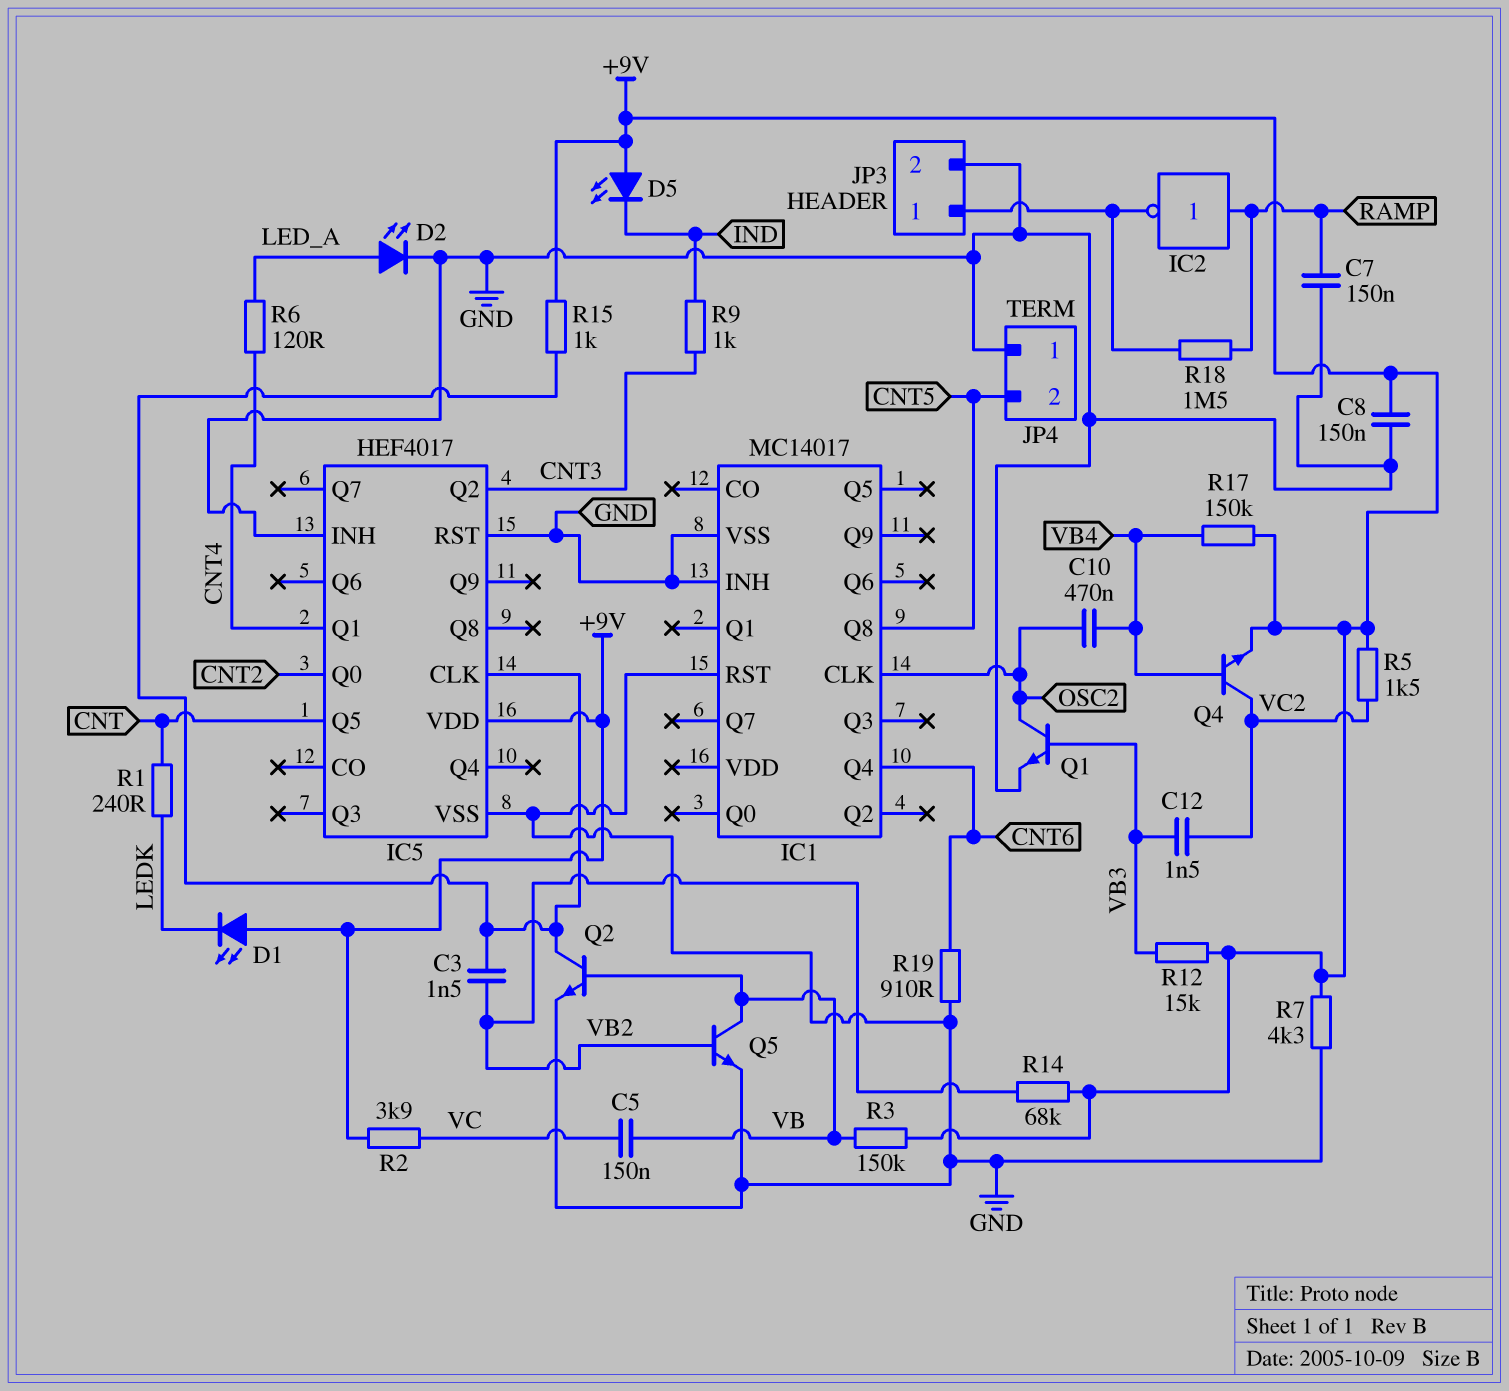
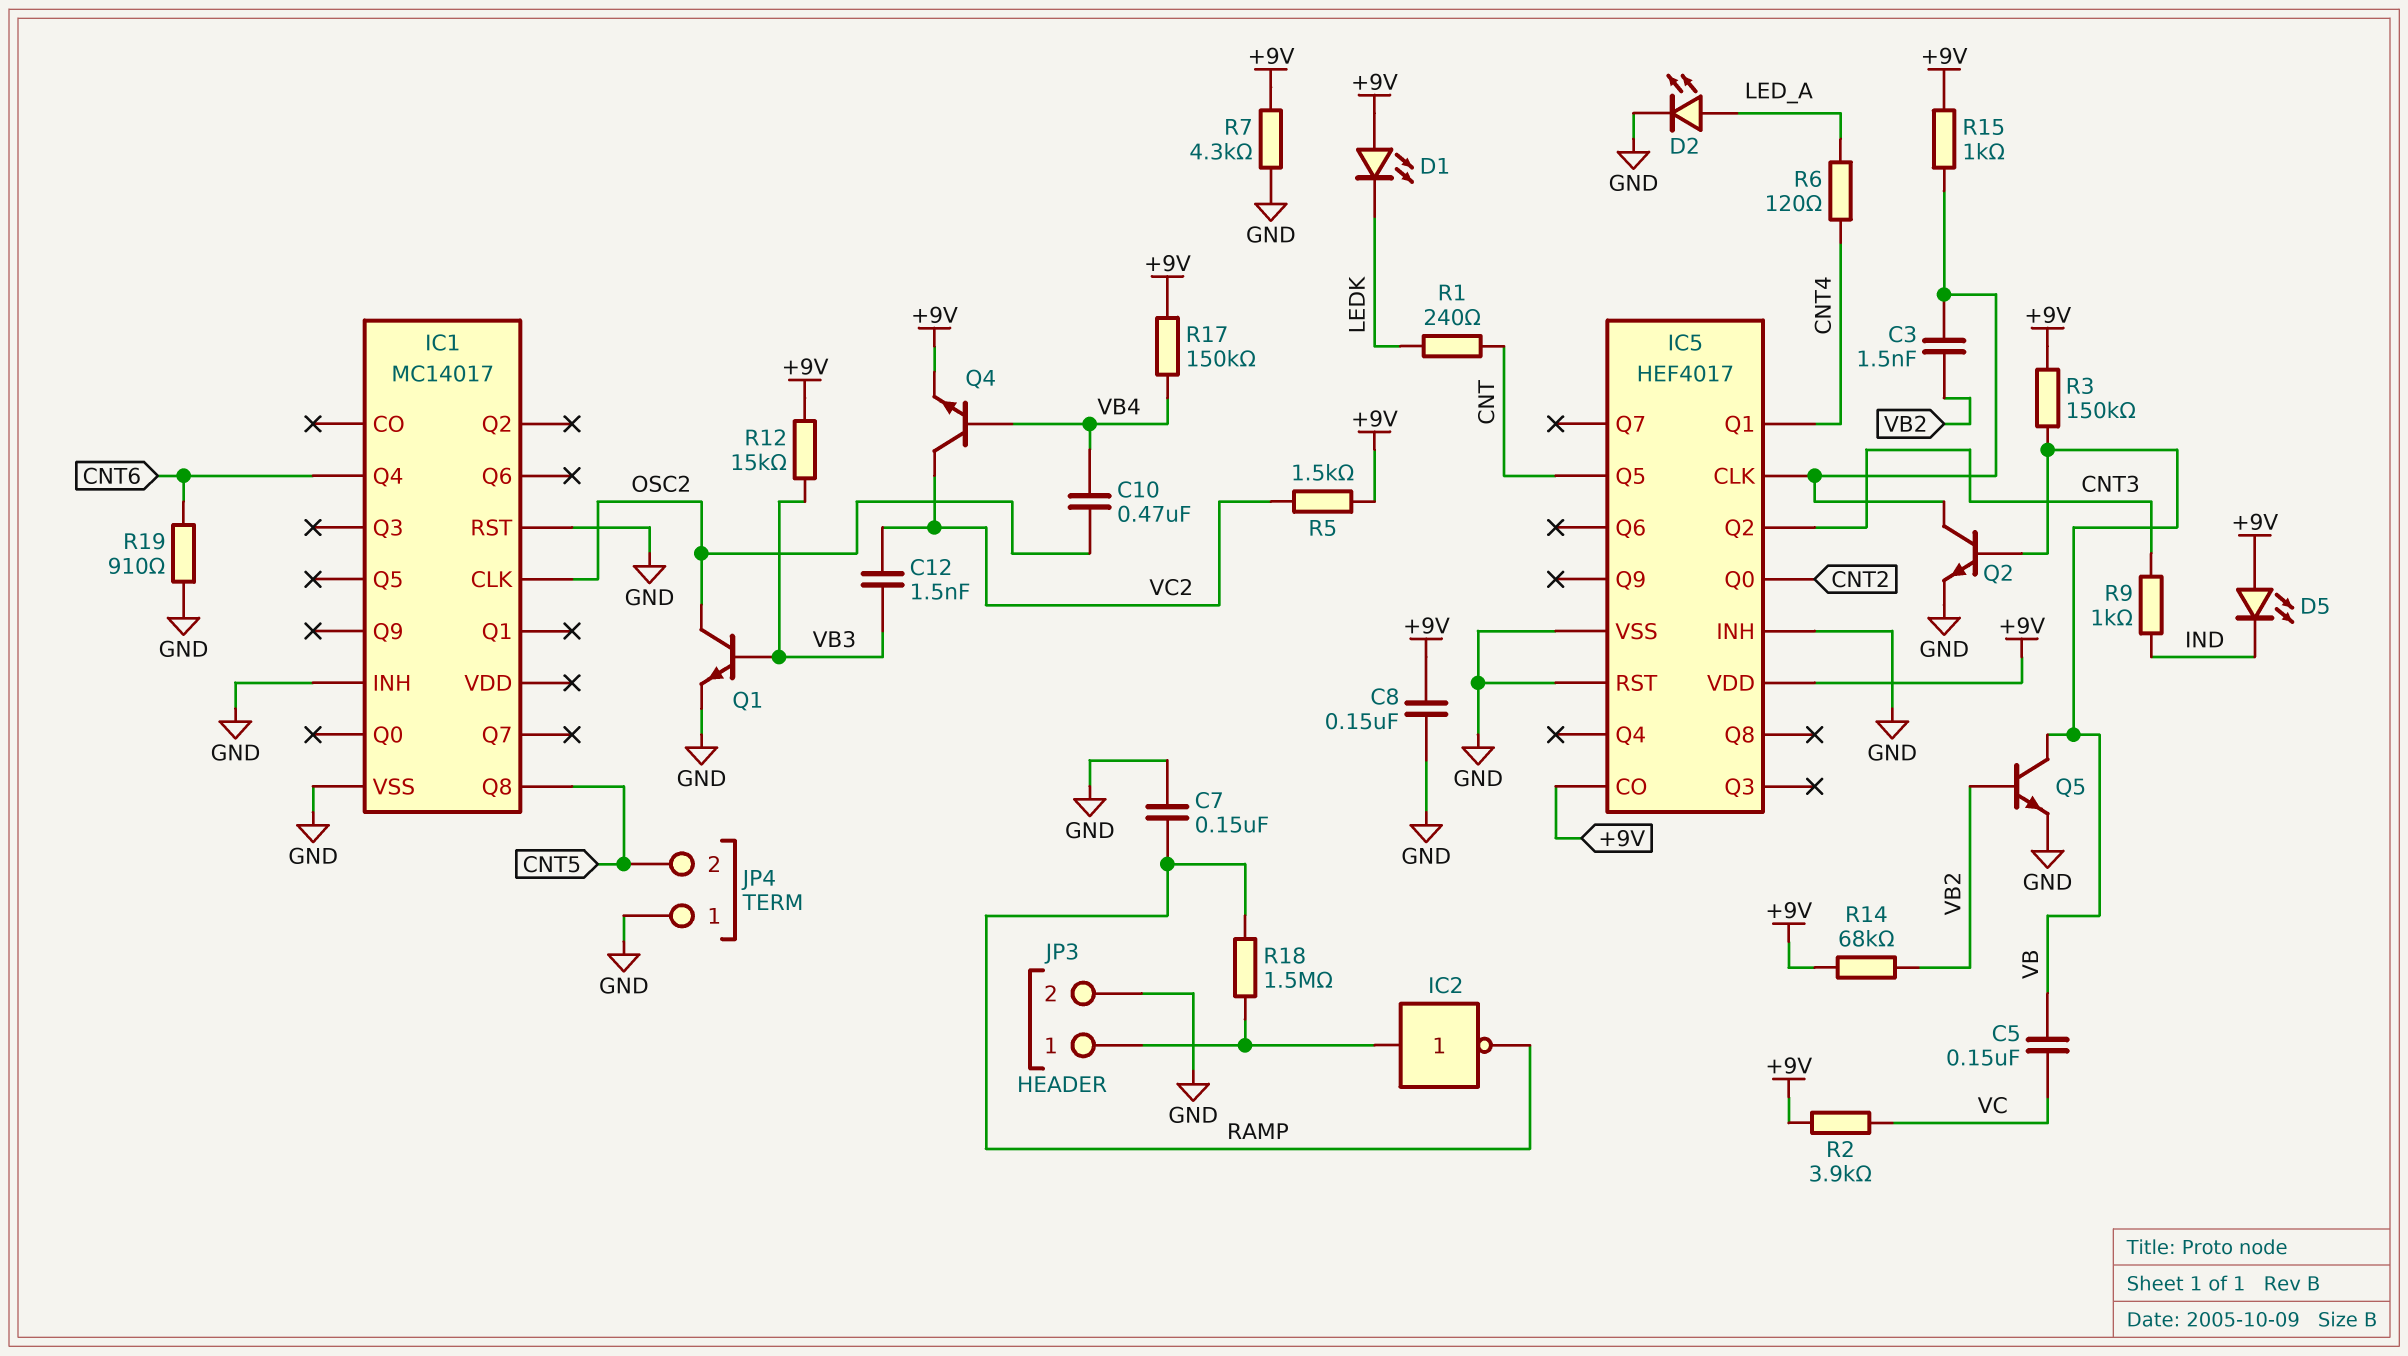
IC2: NOT (in RAMP, out JP3/1) -> NOT (in JP3/1, out RAMP)
IC5 pin CO: none -> +9V

